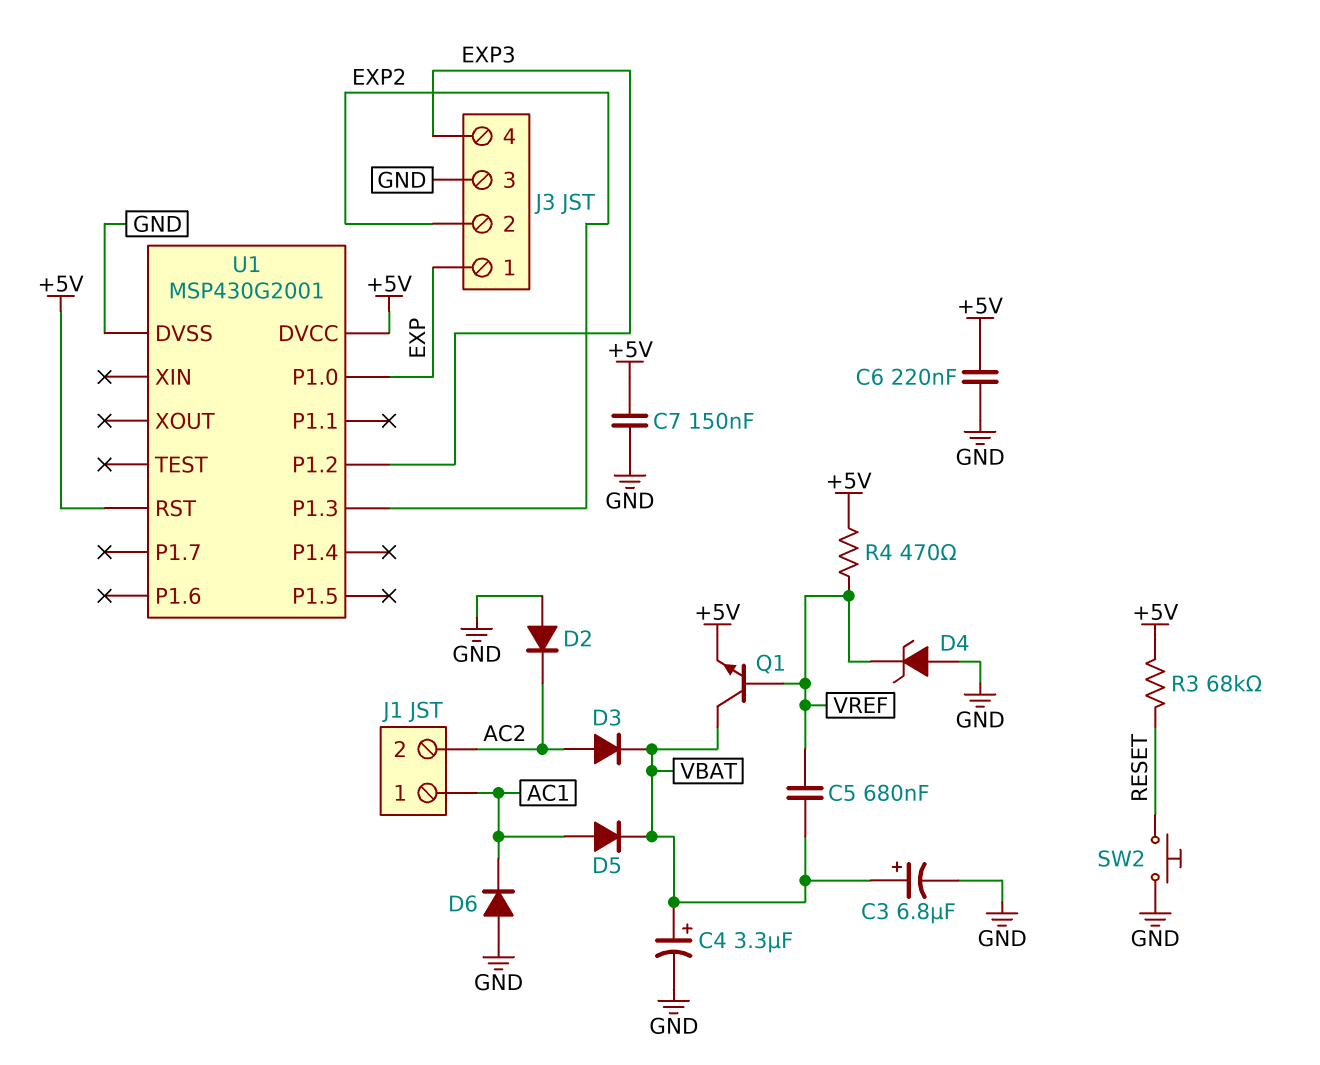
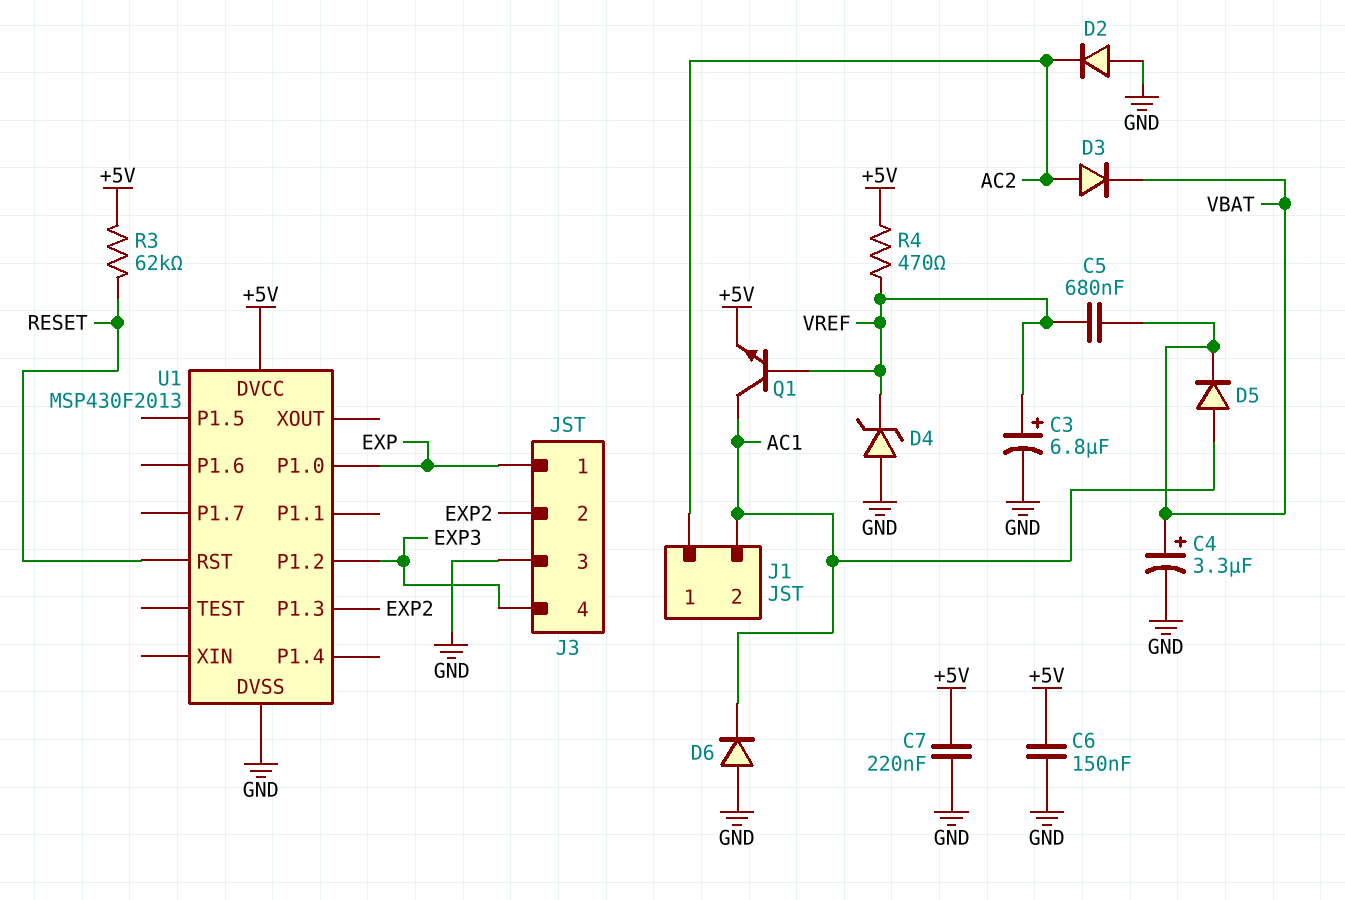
C3: 6.8uF (plus VBAT, minus GND) -> 6.8uF (plus VREF, minus GND)
C6: 220nF (+5V, GND) -> 150nF (+5V, GND)
C7: 150nF (+5V, GND) -> 220nF (+5V, GND)
J1 pin 1: AC1 -> AC2
J1 pin 2: AC2 -> AC1
Q1: NPN (B VREF, C VBAT, E +5V) -> NPN (B VREF, C AC1, E +5V)
R3: 68k (+5V, RESET) -> 62k (+5V, RESET)
SW2: button (GND, RESET) -> none
U1: MSP430G2001 -> MSP430F2013
U1 pin RST: +5V -> RESET

